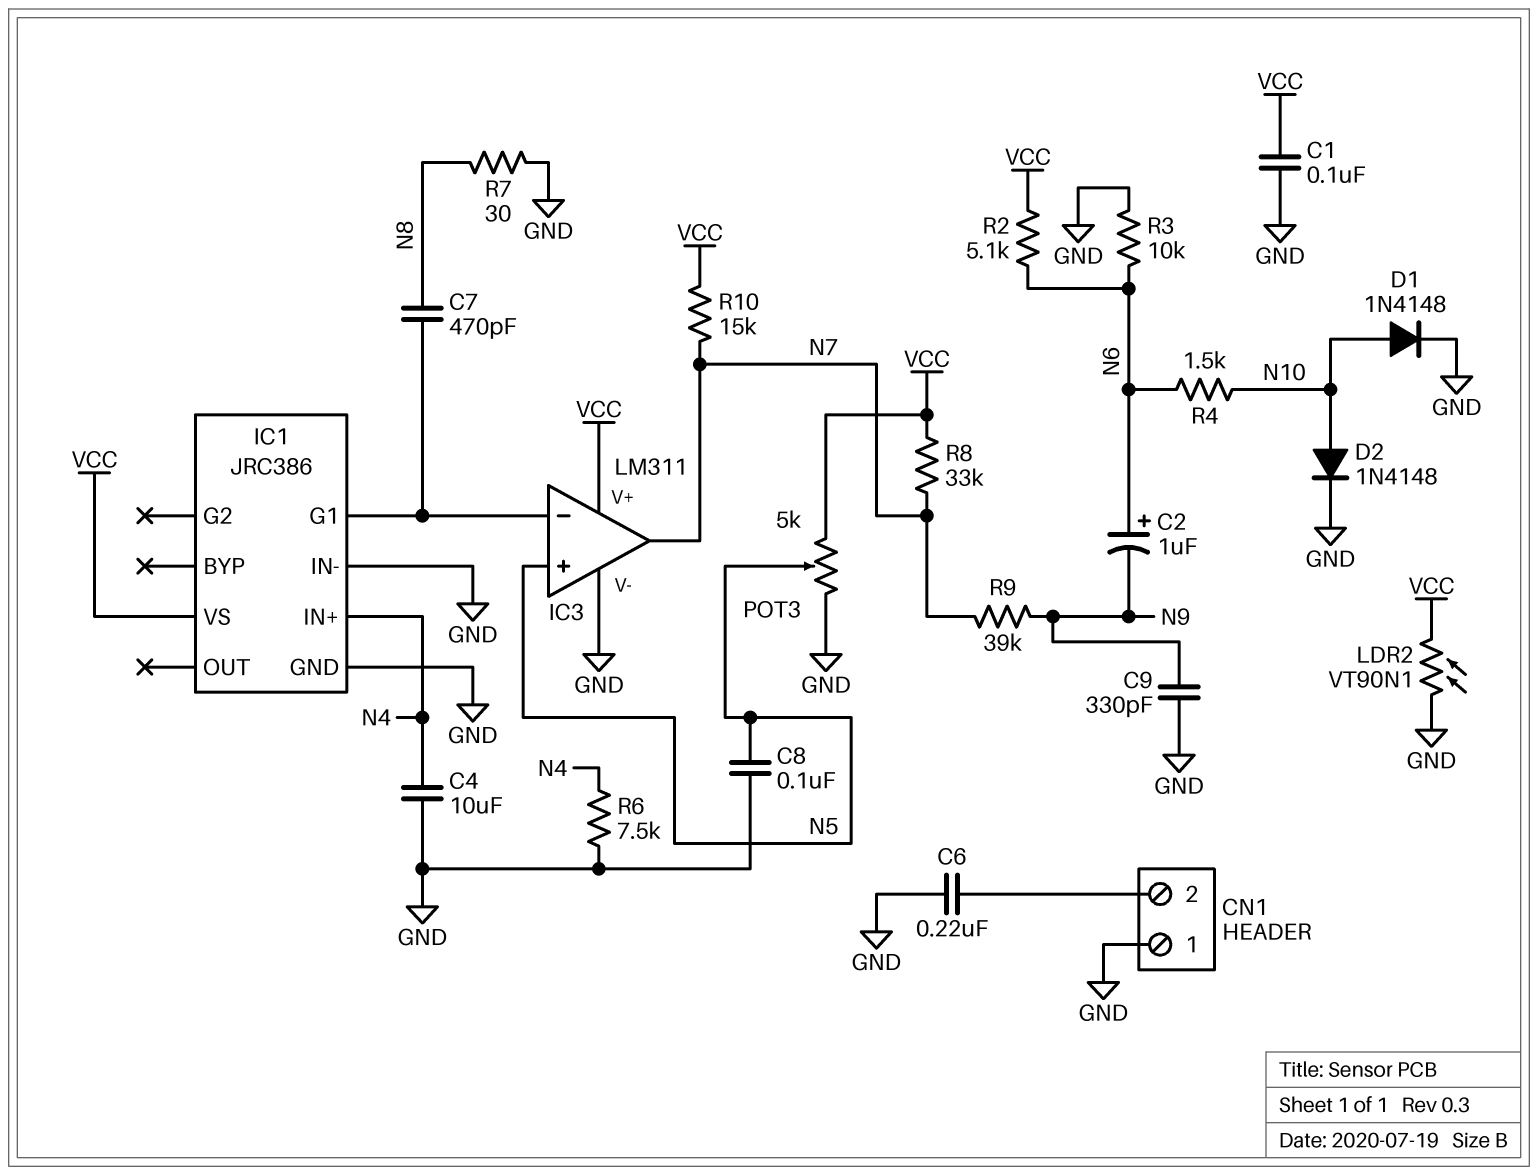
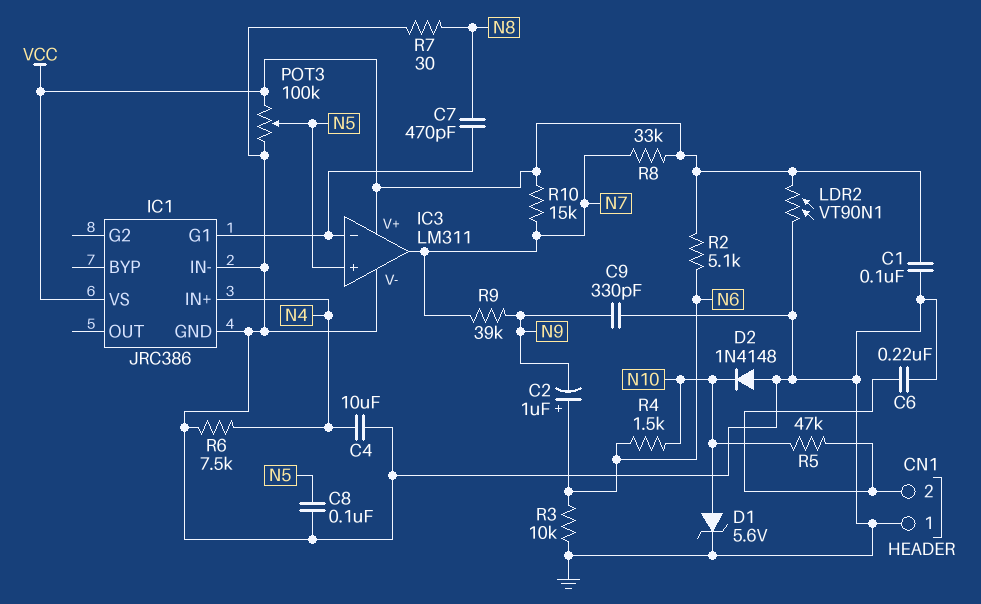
D1: diode 1N4148 (A N10, K GND) -> zener 5.6V (A N10, K GND)
D2: diode 1N4148 (A N10, K GND) -> diode 1N4148 (A GND, K N10)
POT3: 5k (GND, VCC, wiper N5) -> 100k (GND, VCC, wiper N5)
R5: none -> 47k (CN1/2, N10)

